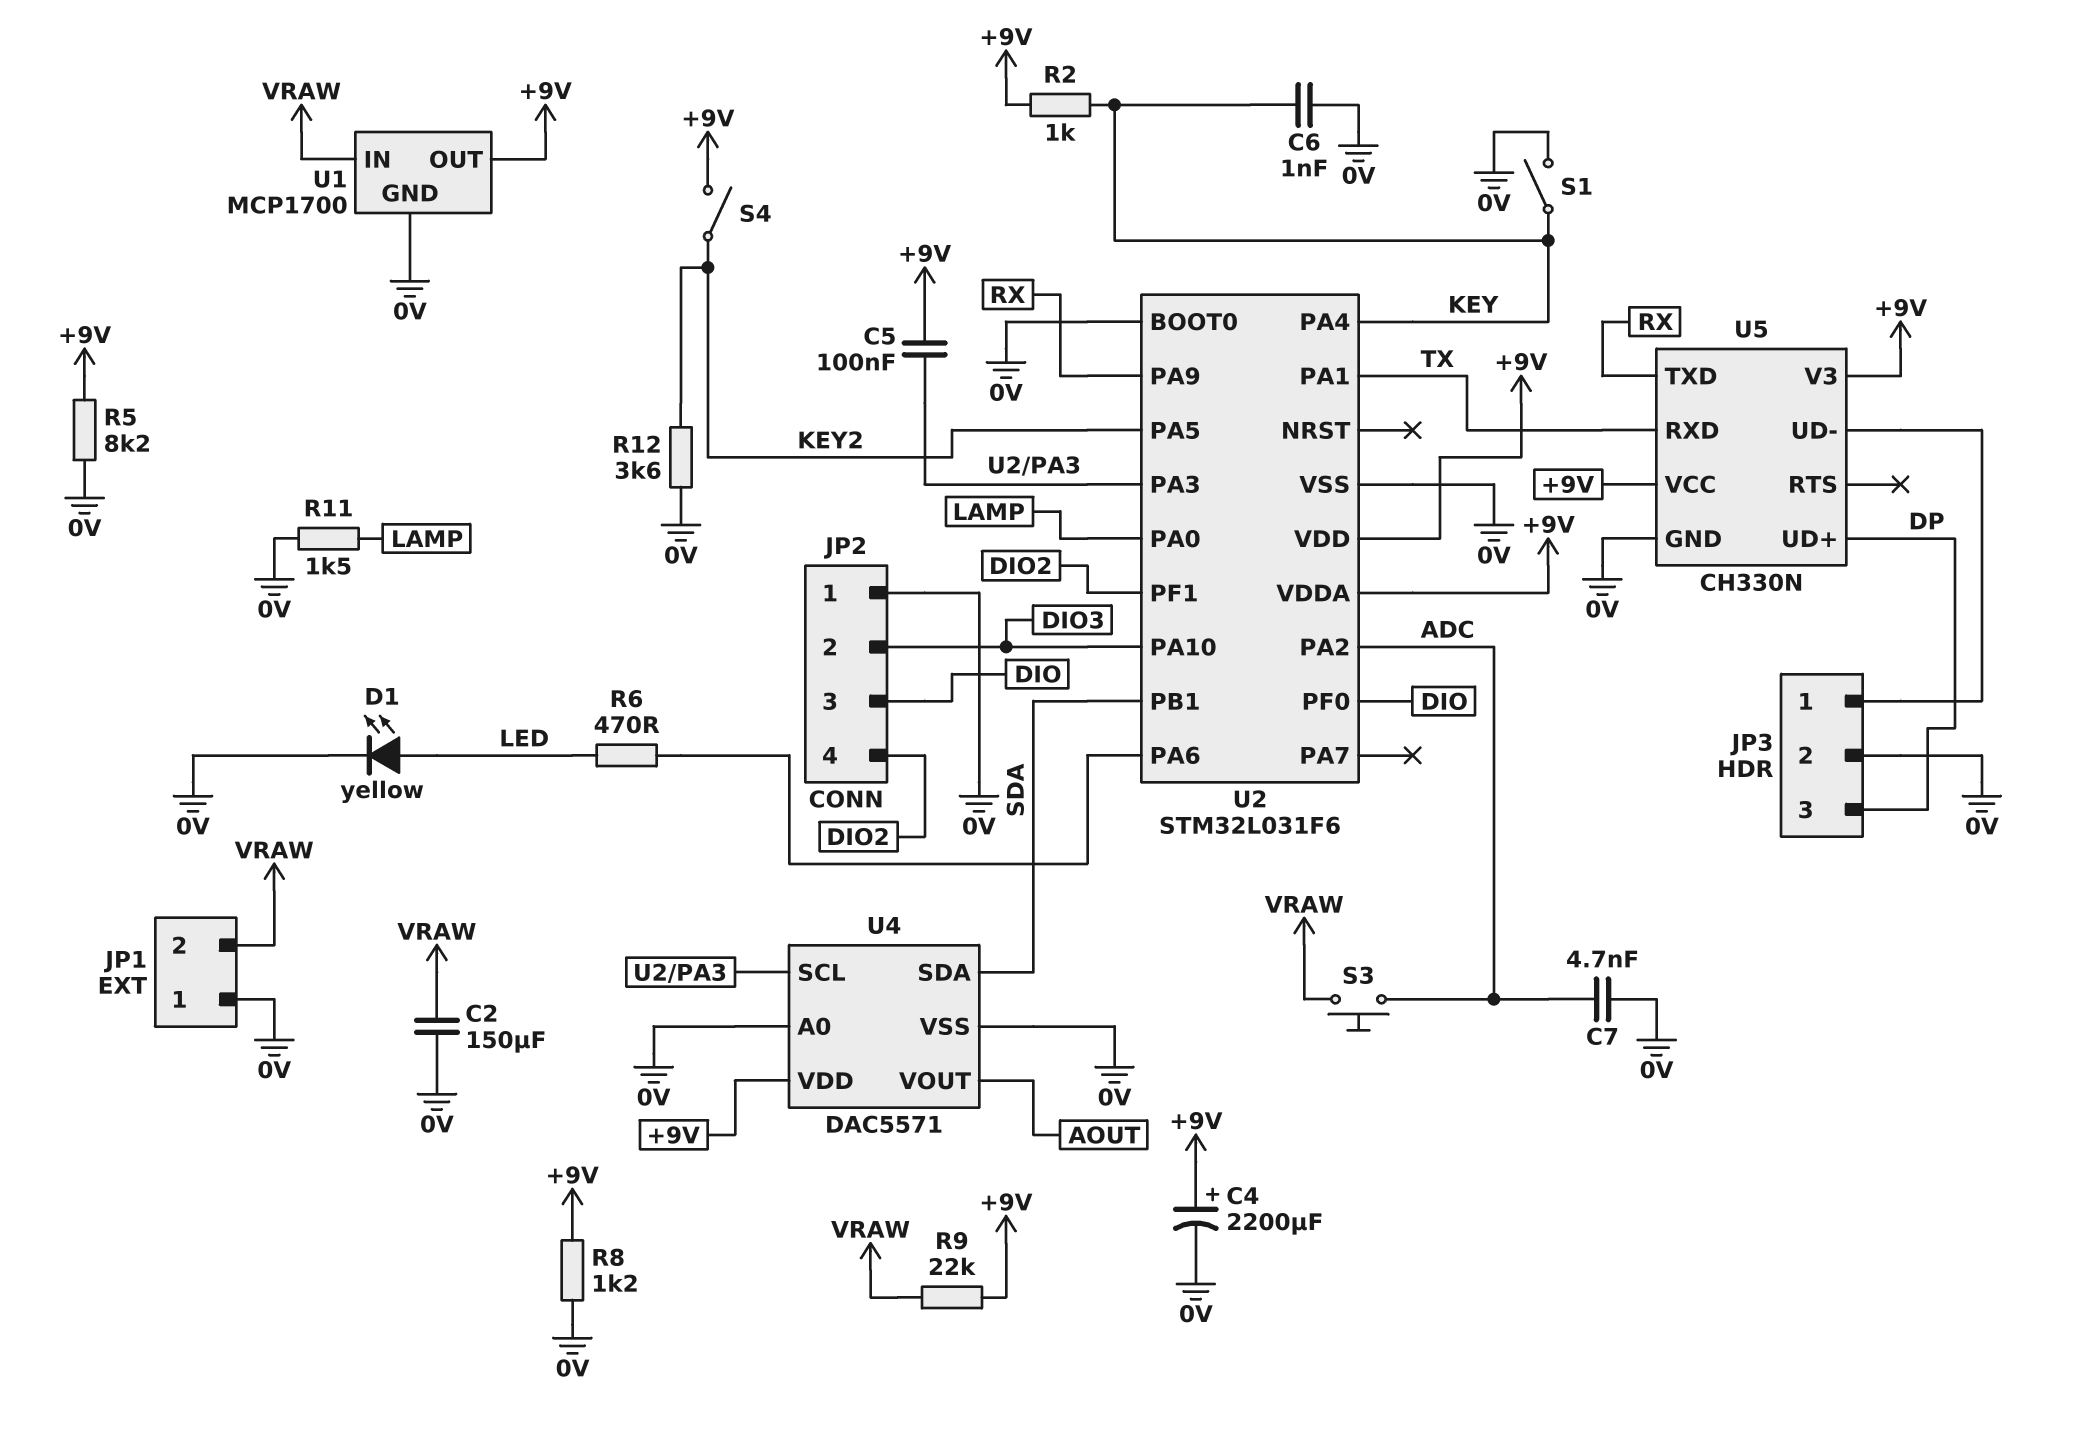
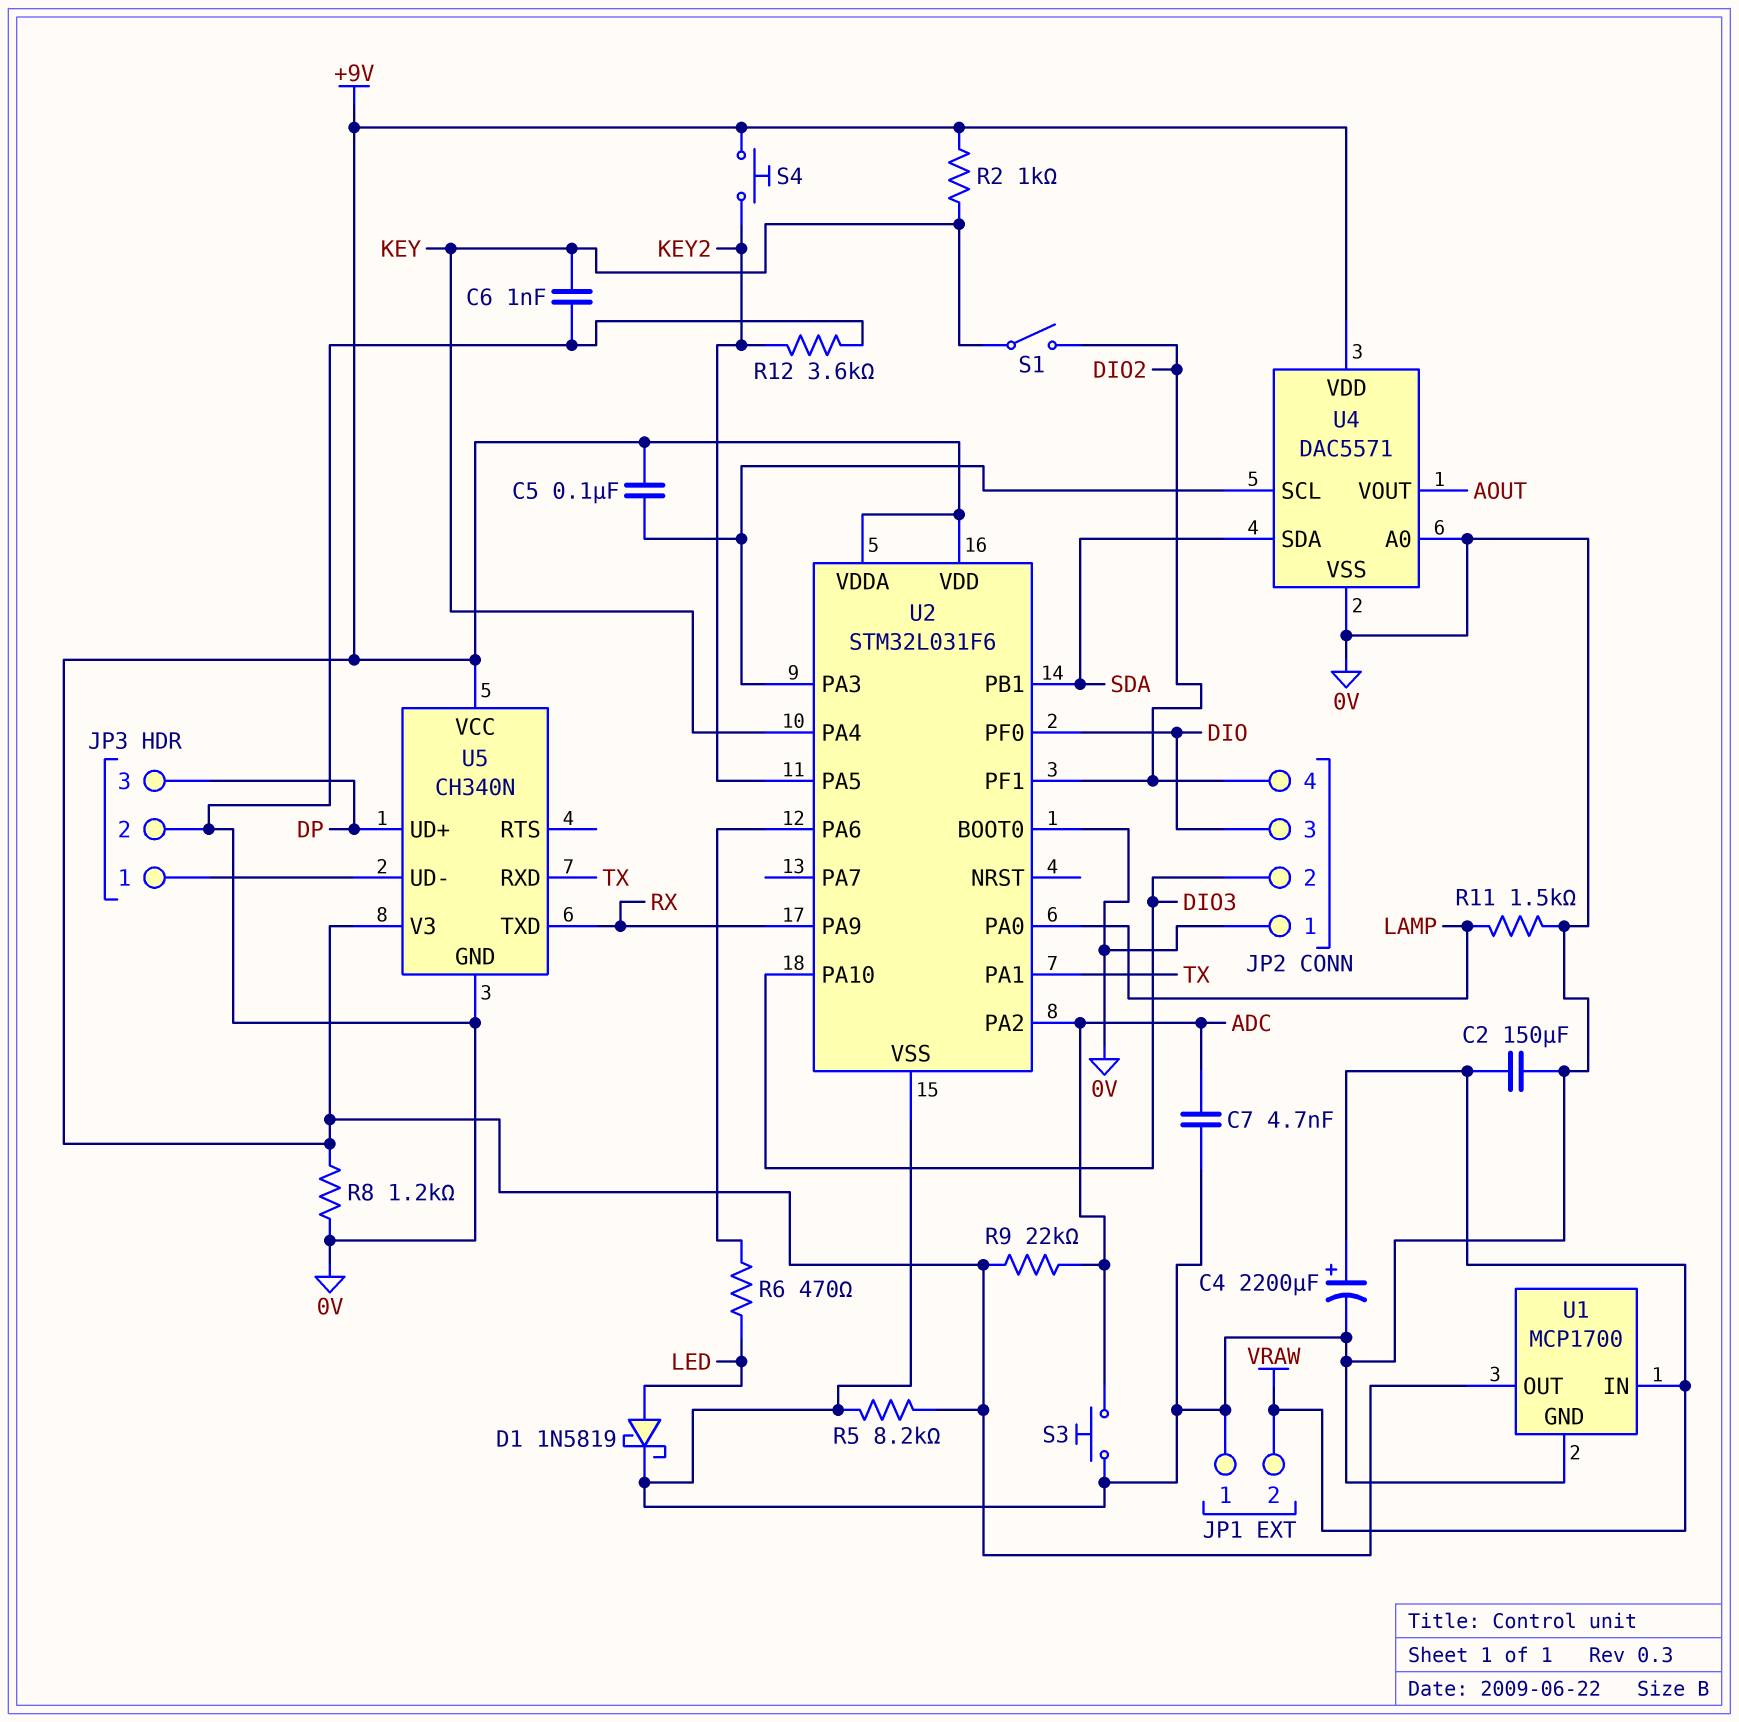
C4: 2200uF (plus +9V, minus 0V) -> 2200uF (plus VRAW, minus 0V)
D1: LED yellow (A LED, K 0V) -> schottky 1N5819 (A LED, K 0V)
R9: 22k (+9V, VRAW) -> 22k (+9V, ADC)
S1: switch (0V, KEY) -> switch (DIO2, KEY)
S3: button (ADC, VRAW) -> button (0V, ADC)
S4: switch (+9V, KEY2) -> button (+9V, KEY2)
U5: CH330N -> CH340N

